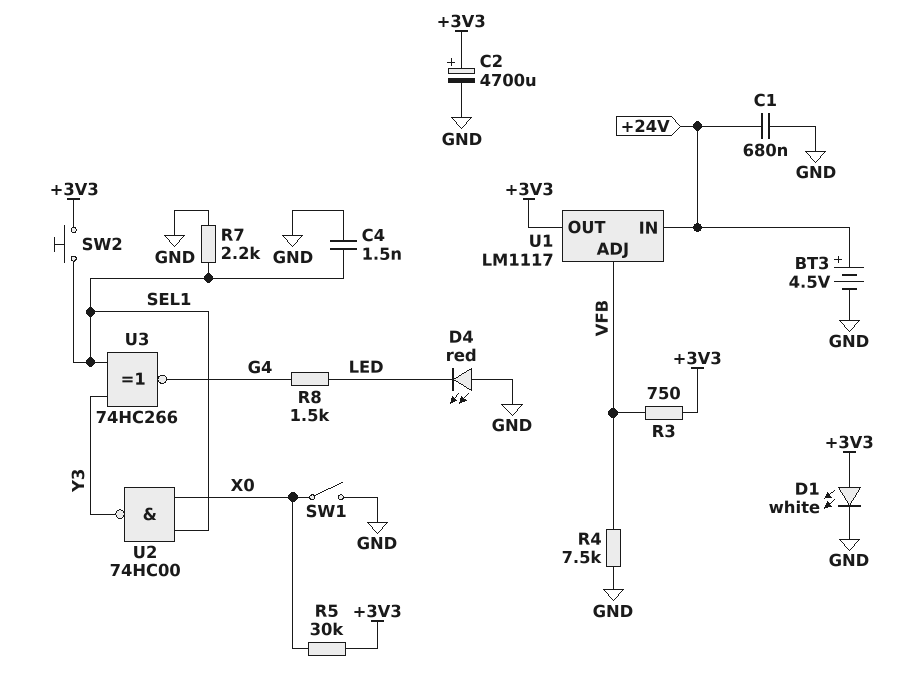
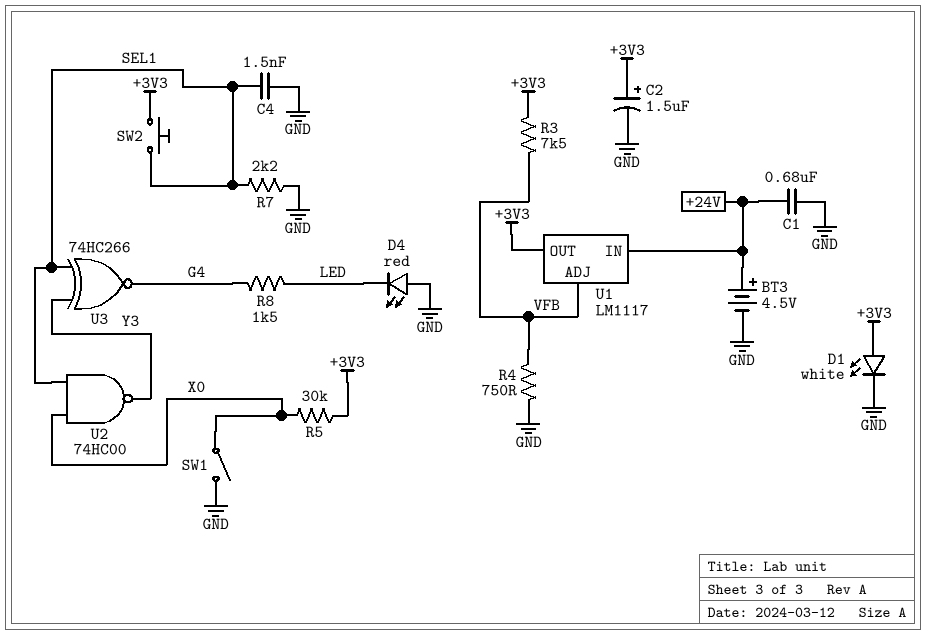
C2: 4700uF (plus +3V3, minus GND) -> 1.5uF (plus +3V3, minus GND)
R3: 750 (+3V3, VFB) -> 7.5k (+3V3, VFB)
R4: 7.5k (GND, VFB) -> 750 (GND, VFB)

